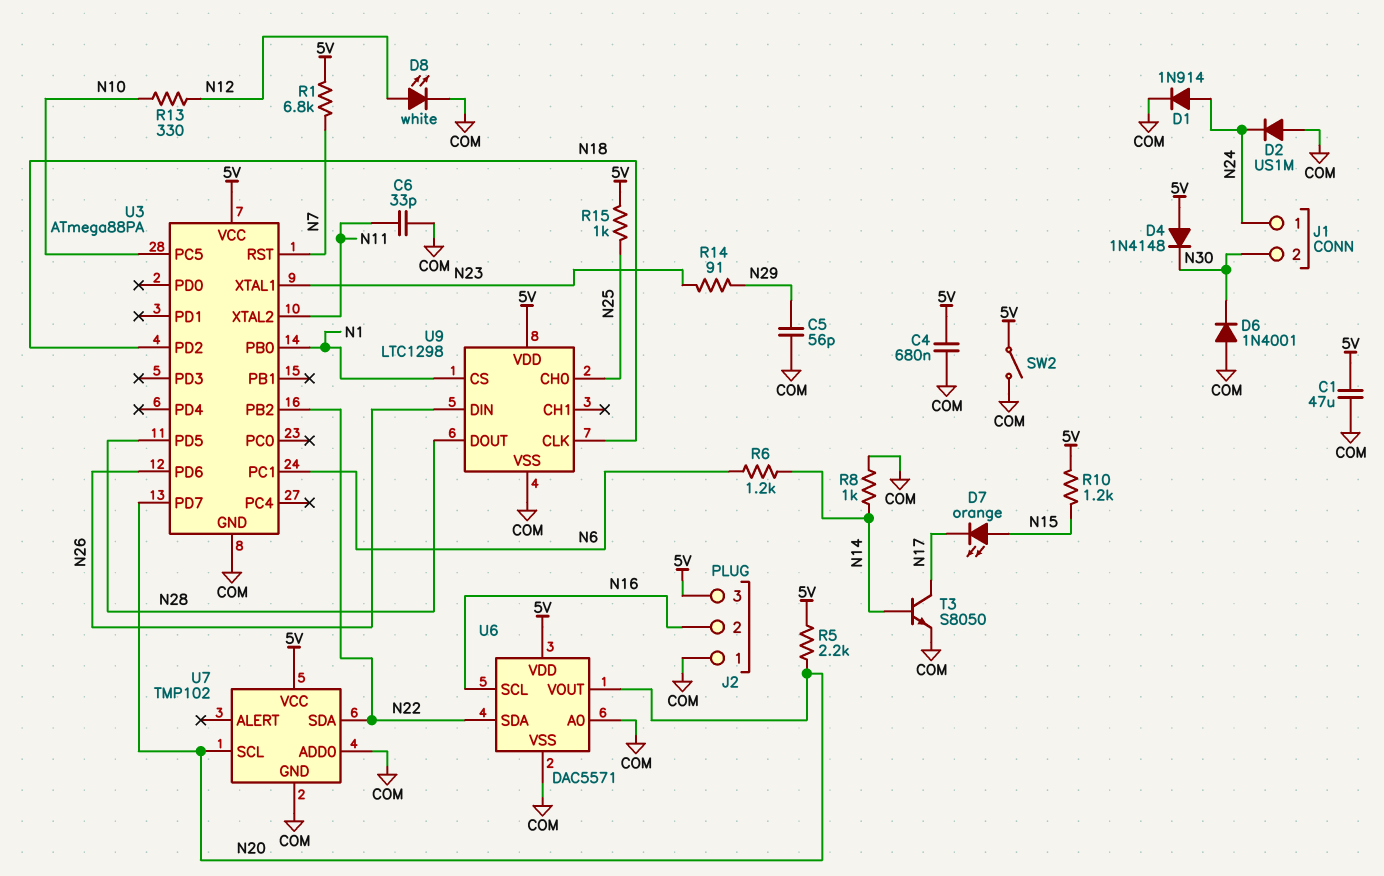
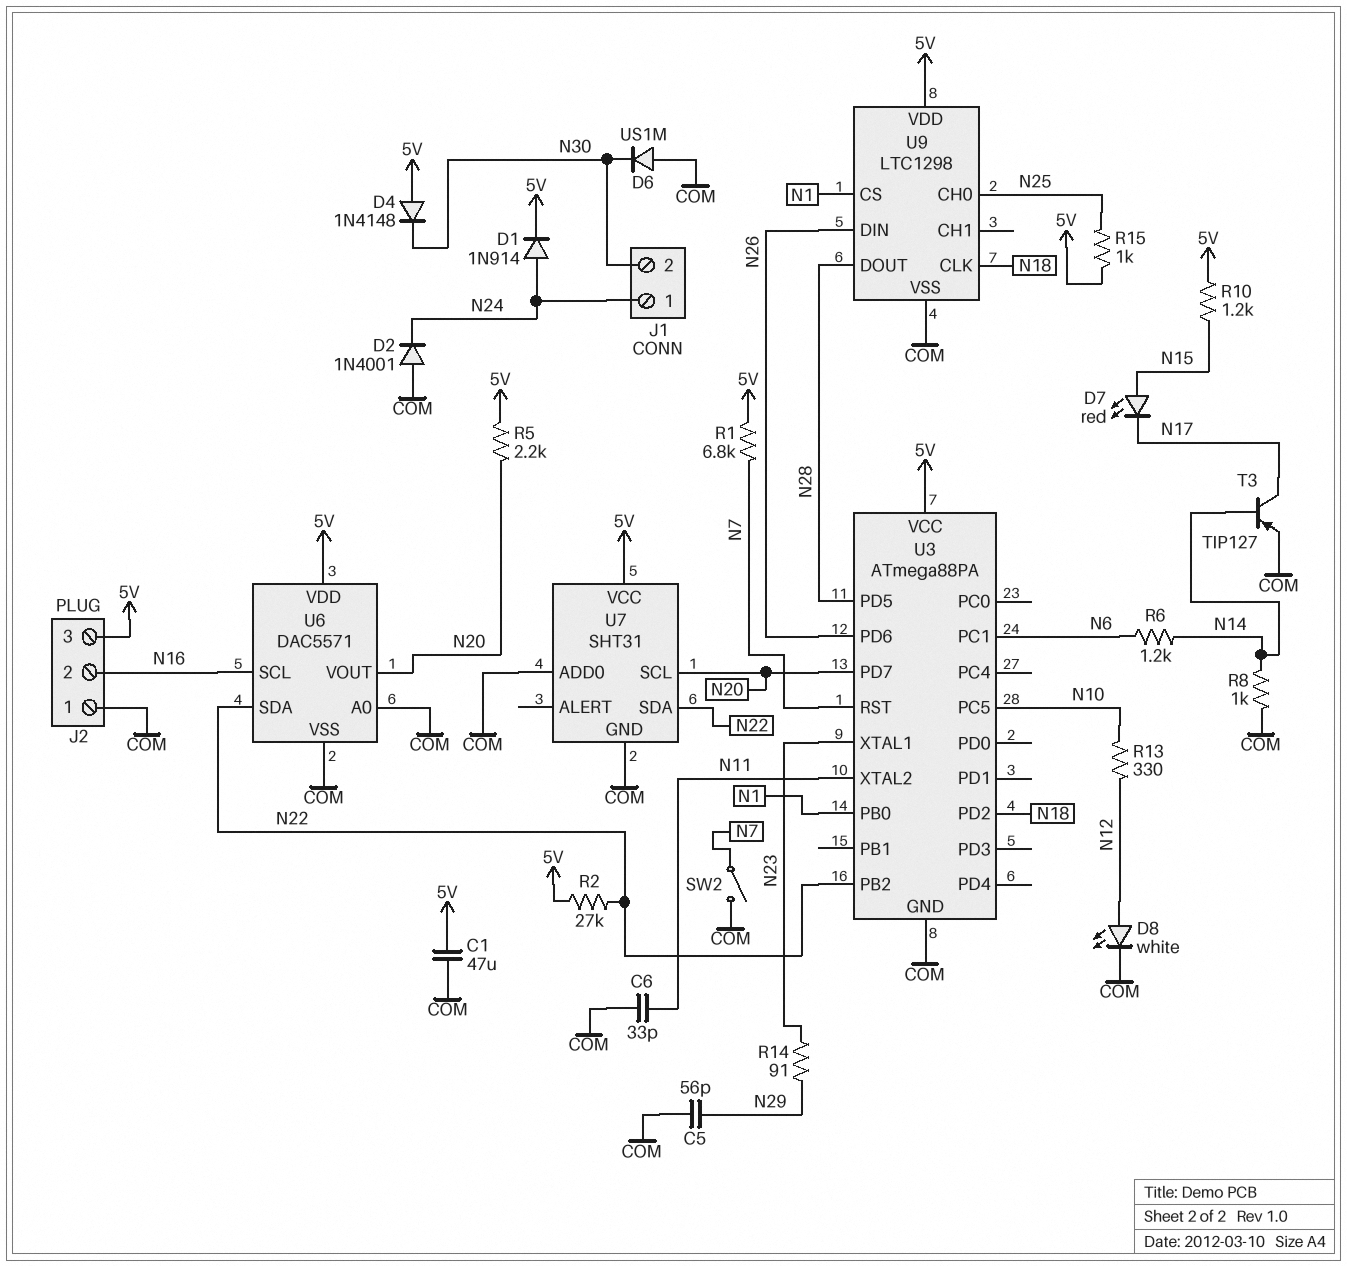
C4: 680nF (5V, COM) -> none
D1: diode 1N914 (A N24, K COM) -> diode 1N914 (A N24, K 5V)
D2: diode US1M (A COM, K N24) -> diode 1N4001 (A COM, K N24)
D6: diode 1N4001 (A COM, K N30) -> diode US1M (A COM, K N30)
D7: LED orange (A N15, K N17) -> LED red (A N15, K N17)
R2: none -> 27k (5V, N22)
SW2: switch (5V, COM) -> switch (COM, N7)
T3: NPN S8050 (B N14, C N17, E COM) -> PNP TIP127 (B N14, C N17, E COM)
U7: TMP102 -> SHT31

